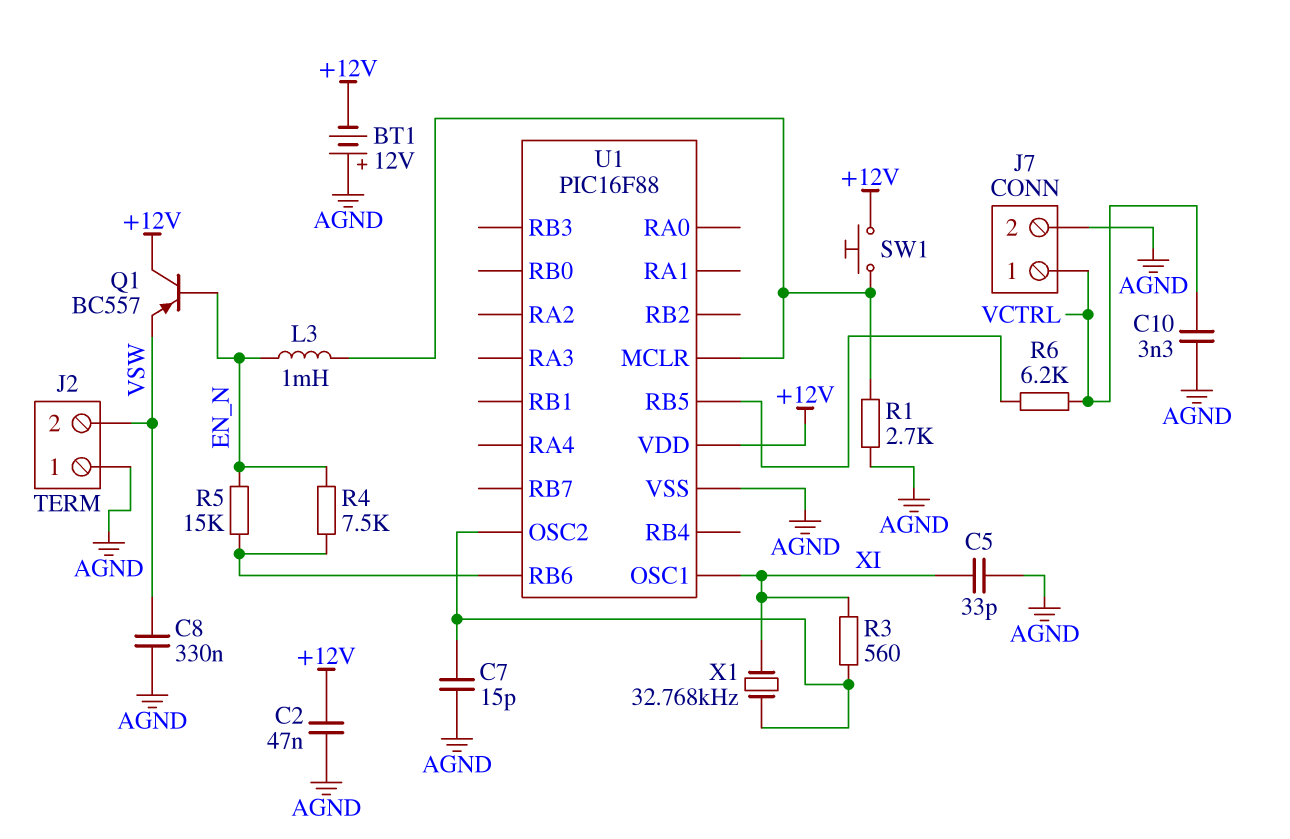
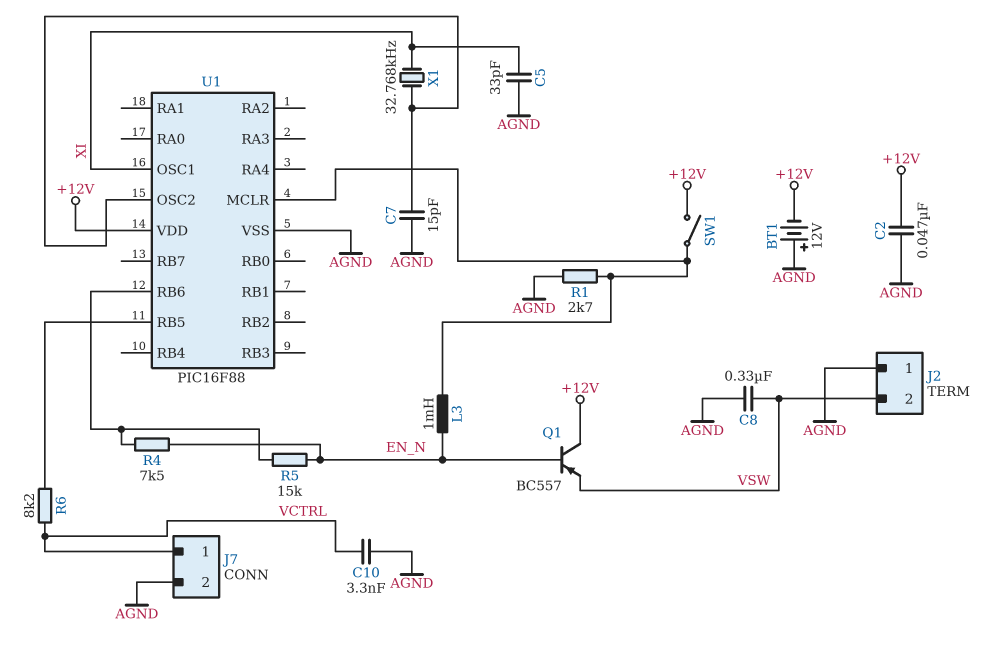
R3: 560 (U1/OSC2, XI) -> none
R6: 6.2k (U1/RB5, VCTRL) -> 8.2k (U1/RB5, VCTRL)
SW1: button (+12V, U1/MCLR) -> switch (+12V, U1/MCLR)

